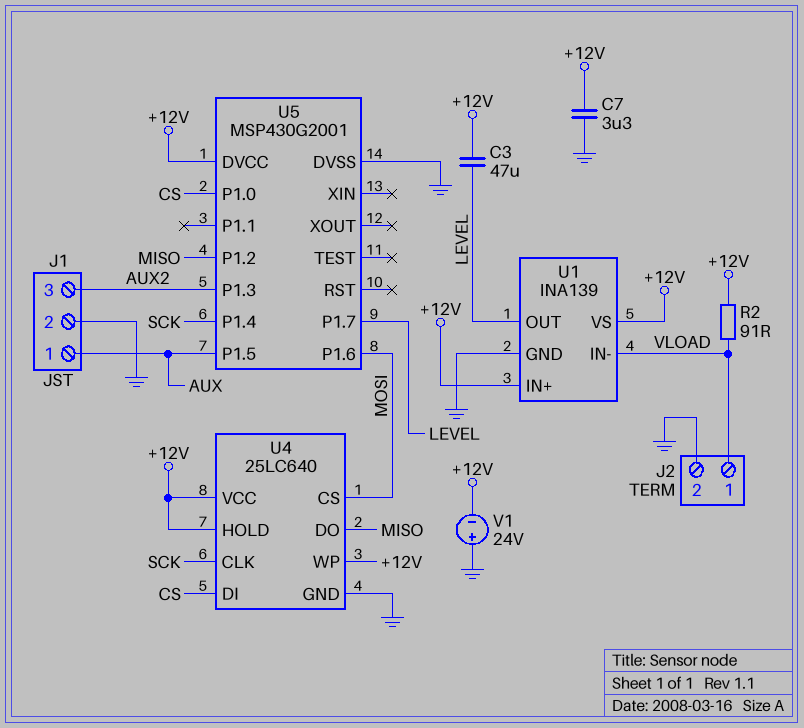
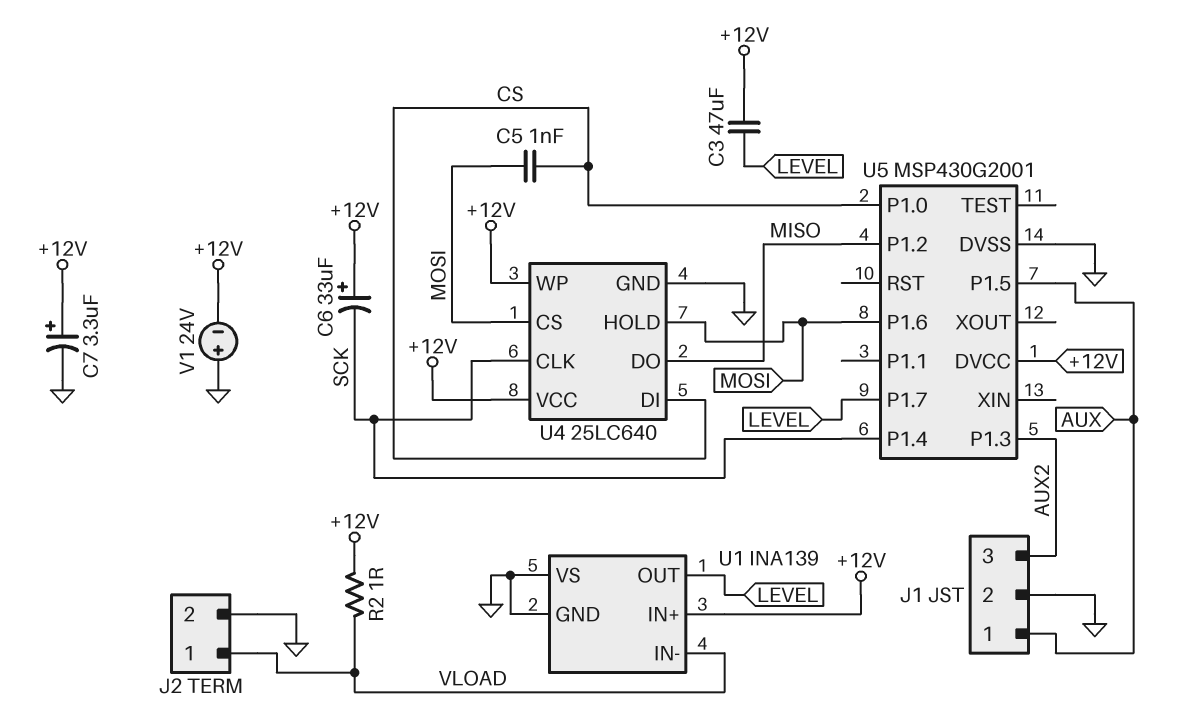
C5: none -> 1nF (CS, MOSI)
C6: none -> 33uF (plus +12V, minus SCK)
C7: 3.3uF (+12V, GND) -> 3.3uF (plus +12V, minus GND)
R2: 91 (+12V, VLOAD) -> 1 (+12V, VLOAD)
U1 pin VS: +12V -> GND
U4 pin HOLD: +12V -> MOSI

